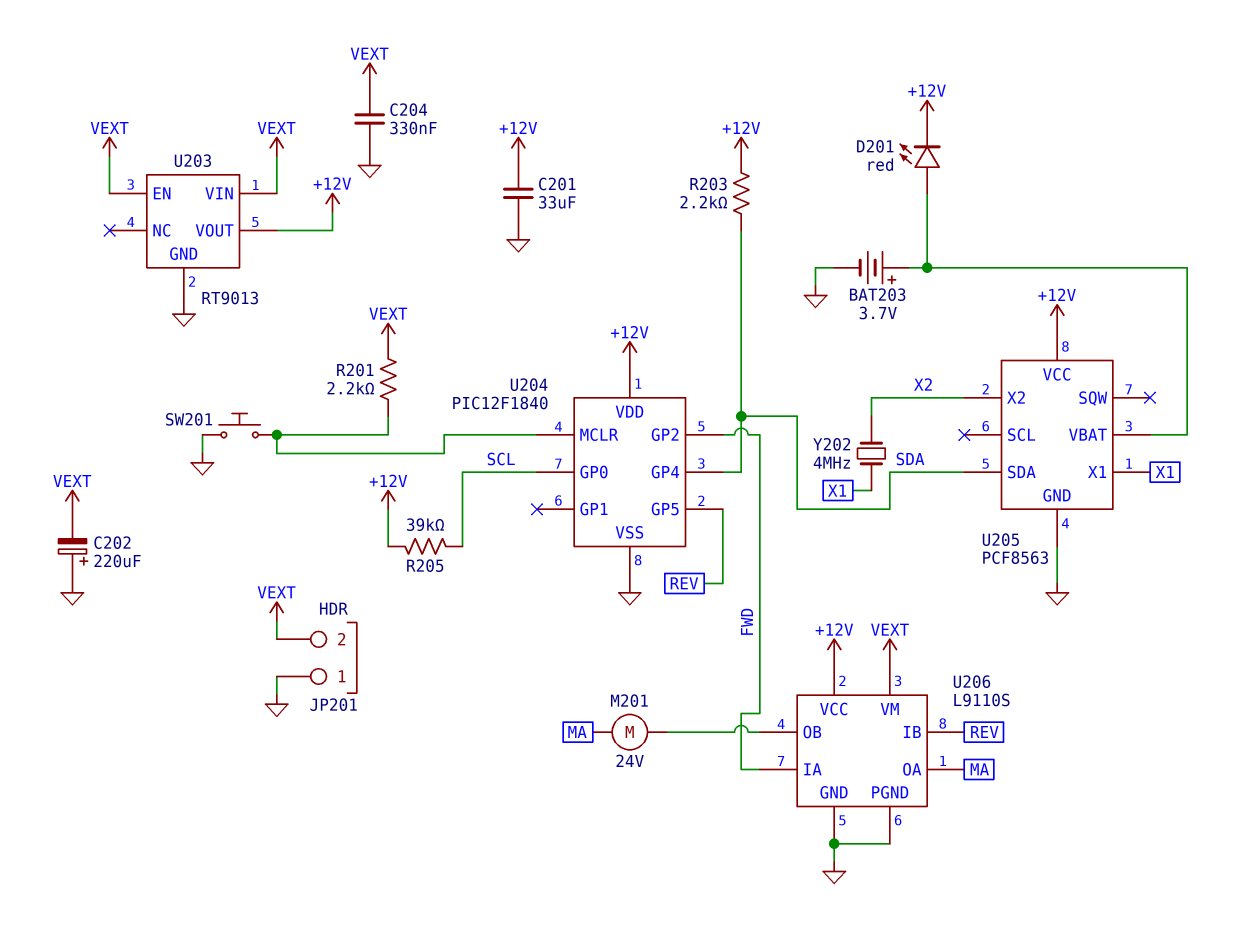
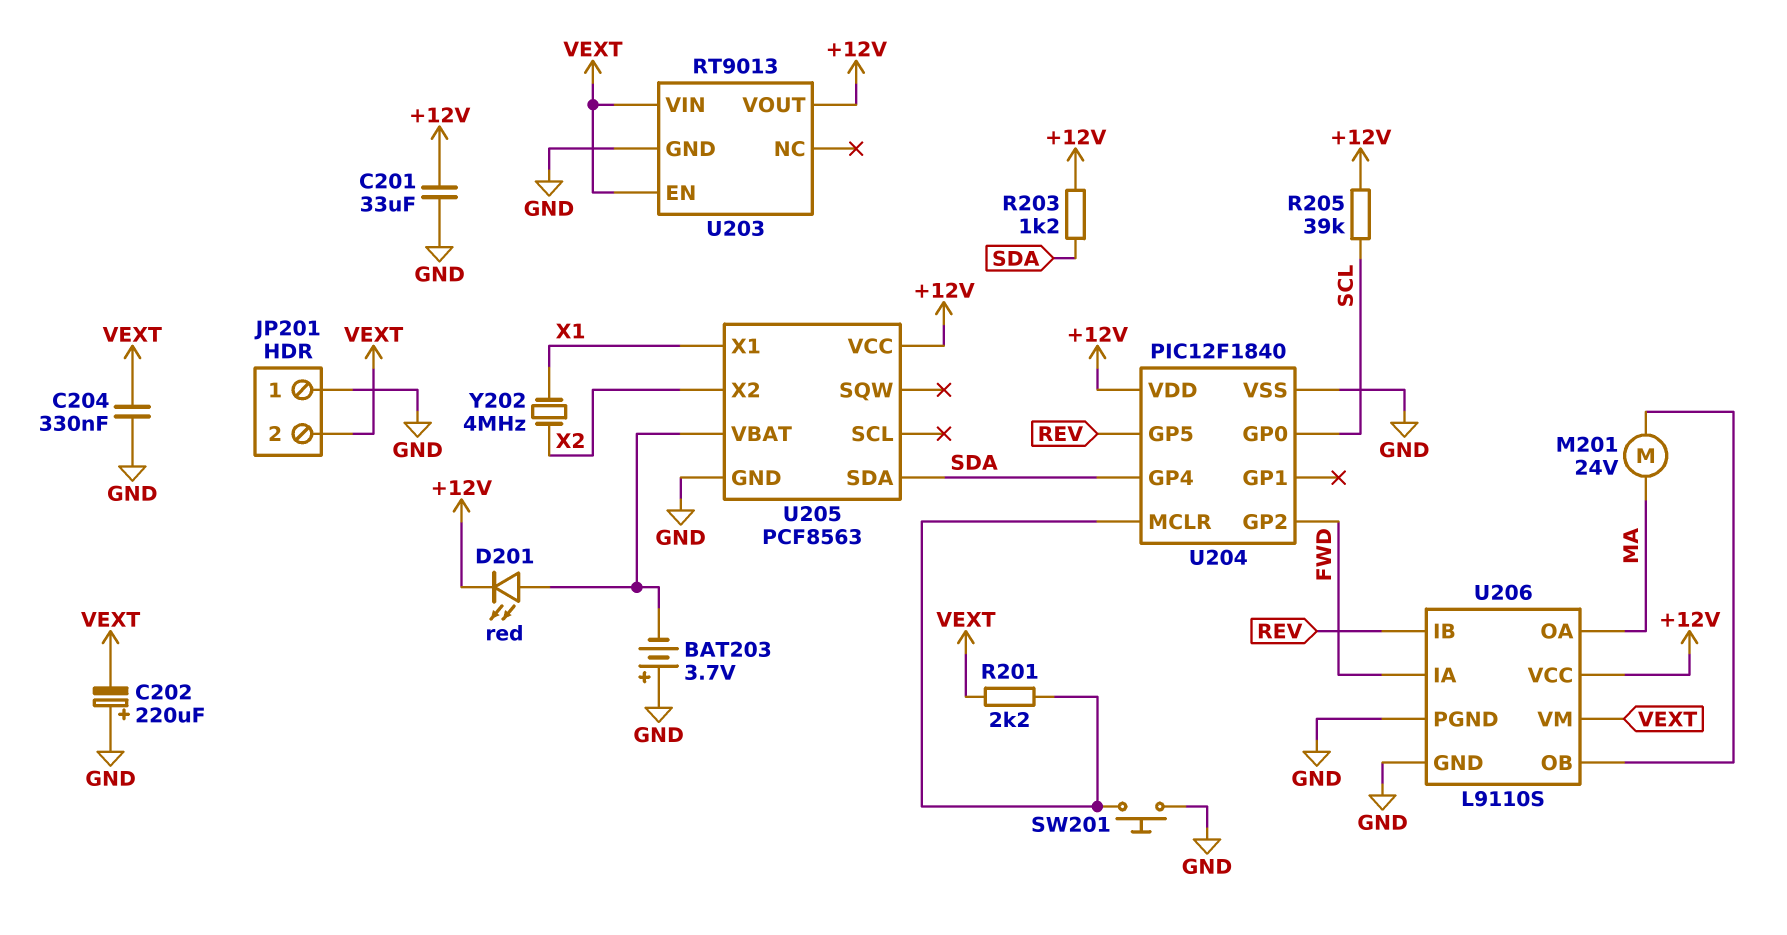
BAT203: 3.7V (plus U205/VBAT, minus GND) -> 3.7V (plus GND, minus U205/VBAT)
R203: 2.2k (+12V, SDA) -> 1.2k (+12V, SDA)

